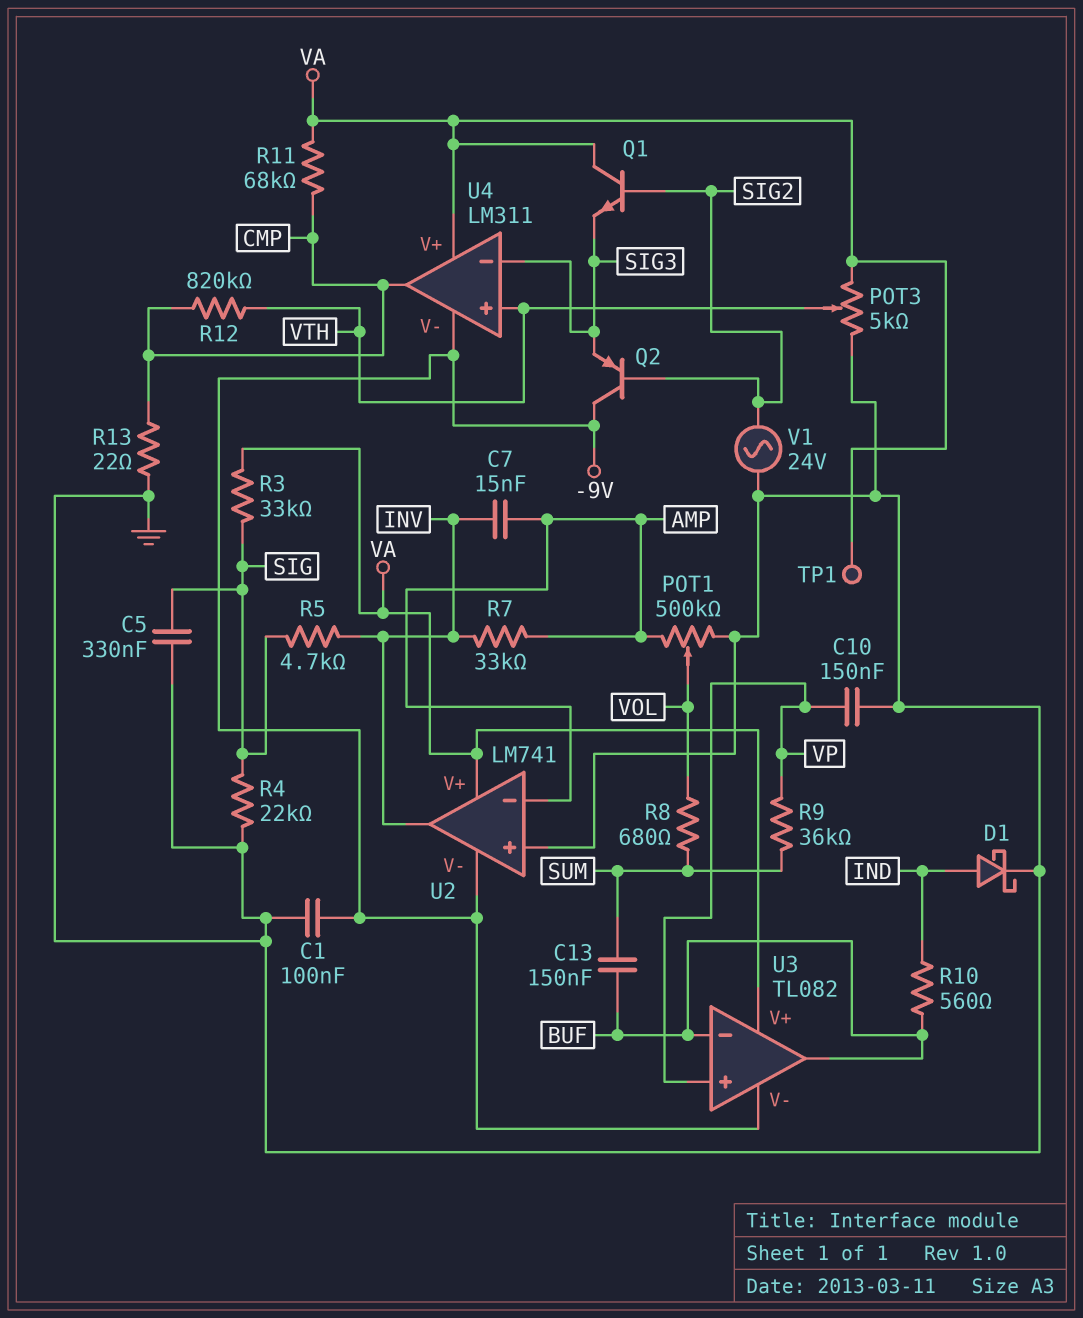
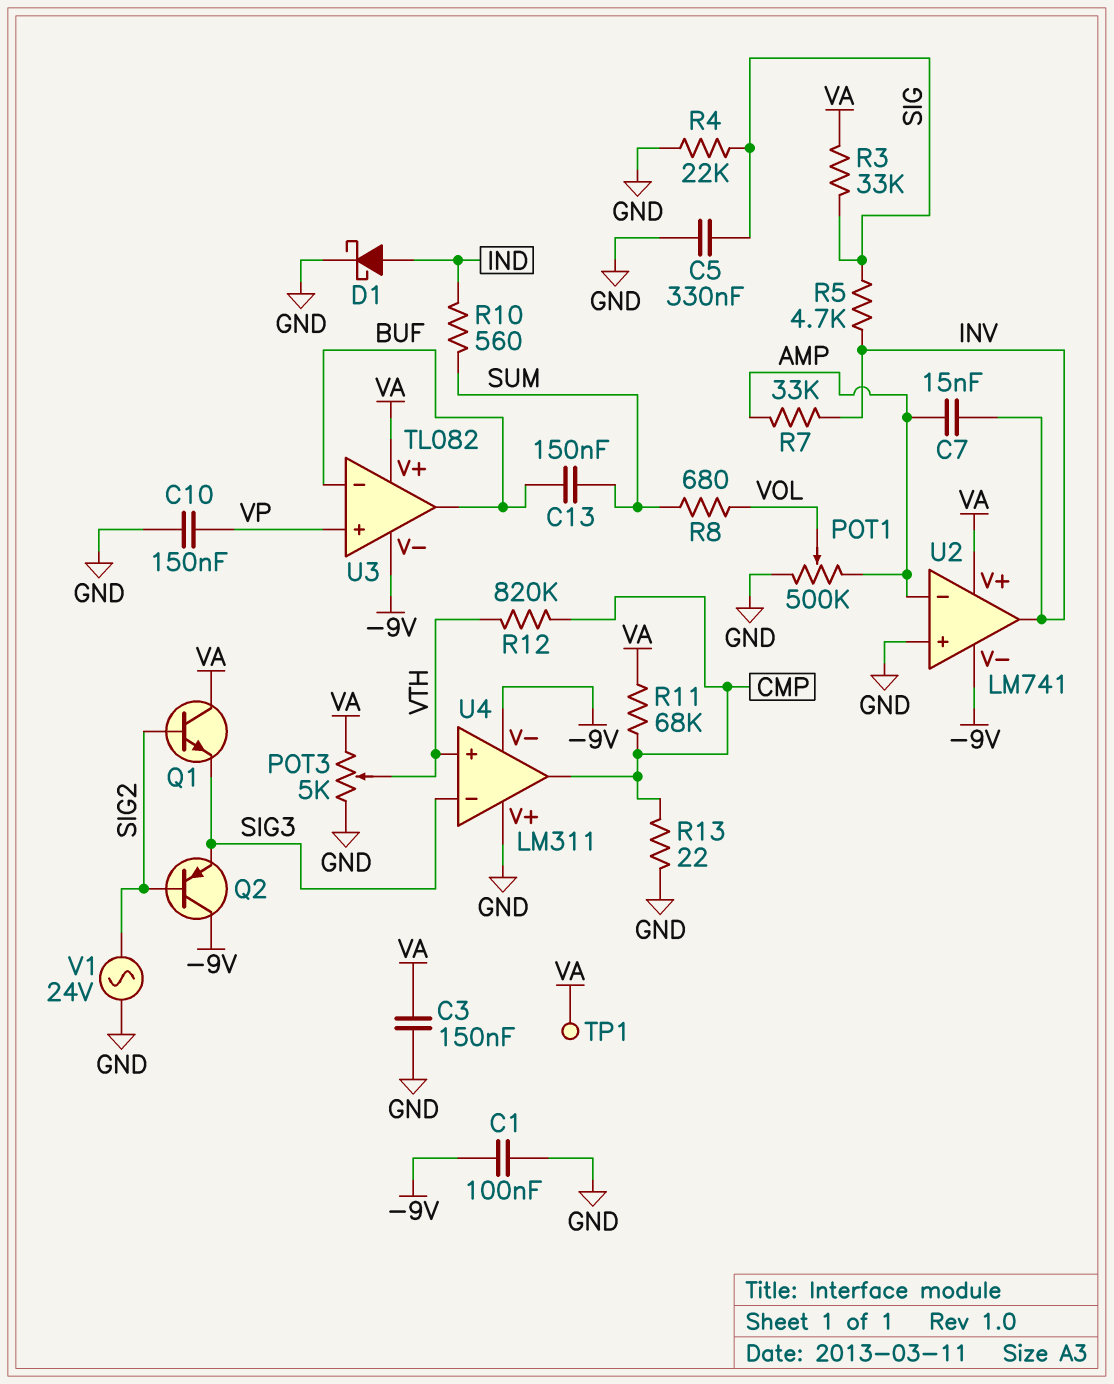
C3: none -> 150nF (GND, VA)
R9: 36k (SUM, VP) -> none
R10: 560 (BUF, IND) -> 560 (IND, SUM)
U4 pin V+: VA -> GND

